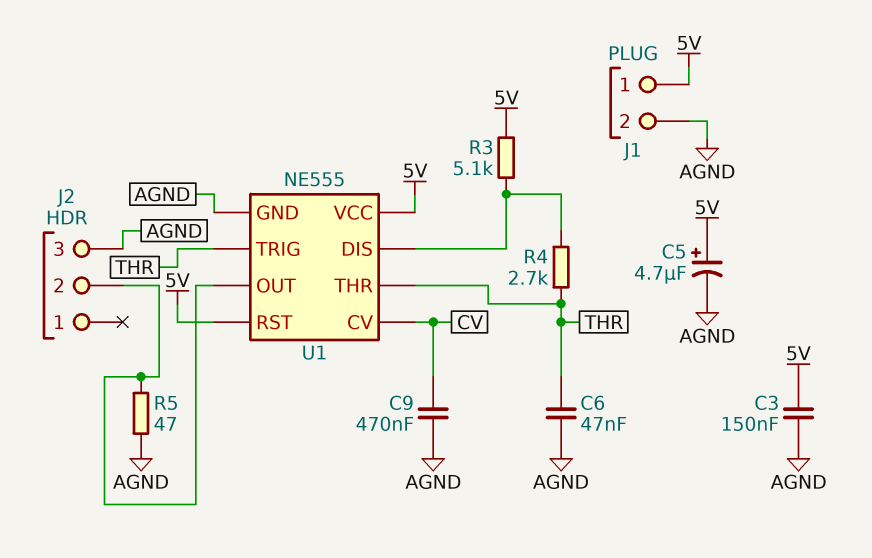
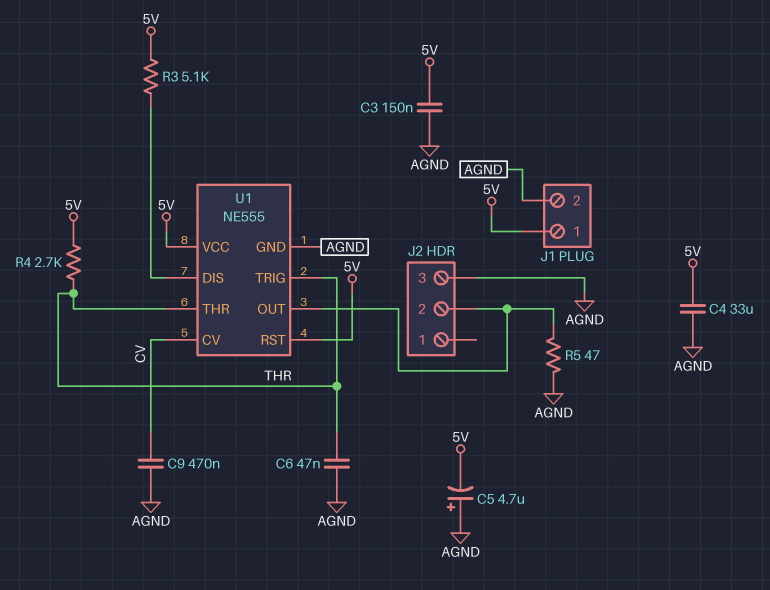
C4: none -> 33uF (5V, AGND)
C5: 4.7uF (plus 5V, minus AGND) -> 4.7uF (plus AGND, minus 5V)
R4: 2.7k (THR, U1/DIS) -> 2.7k (5V, THR)

